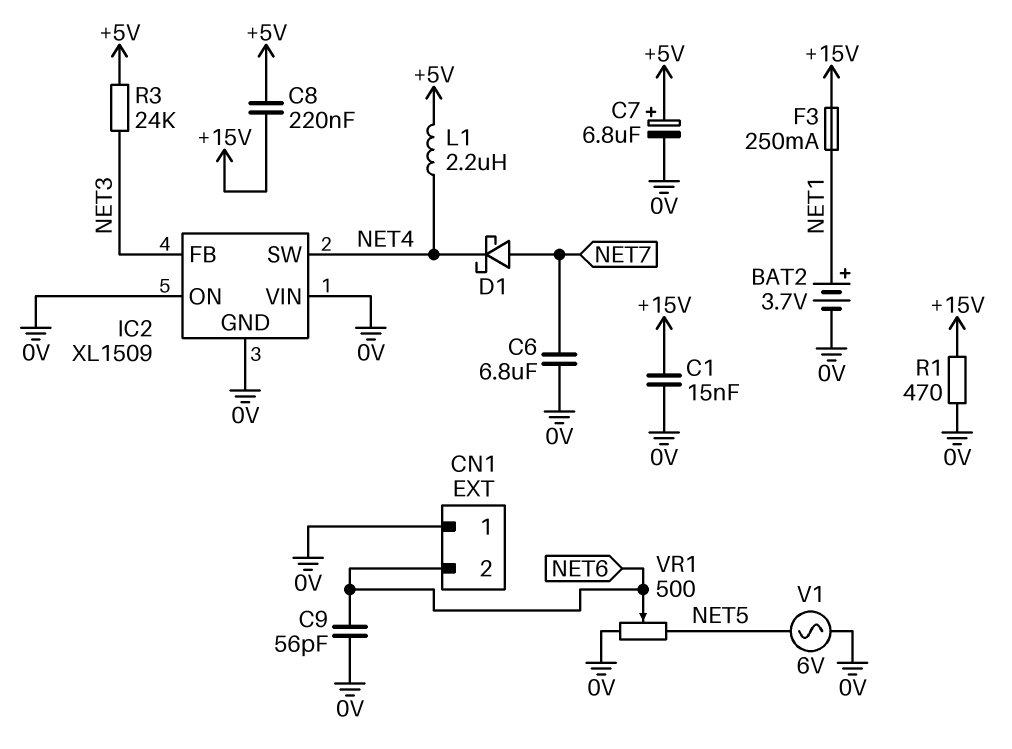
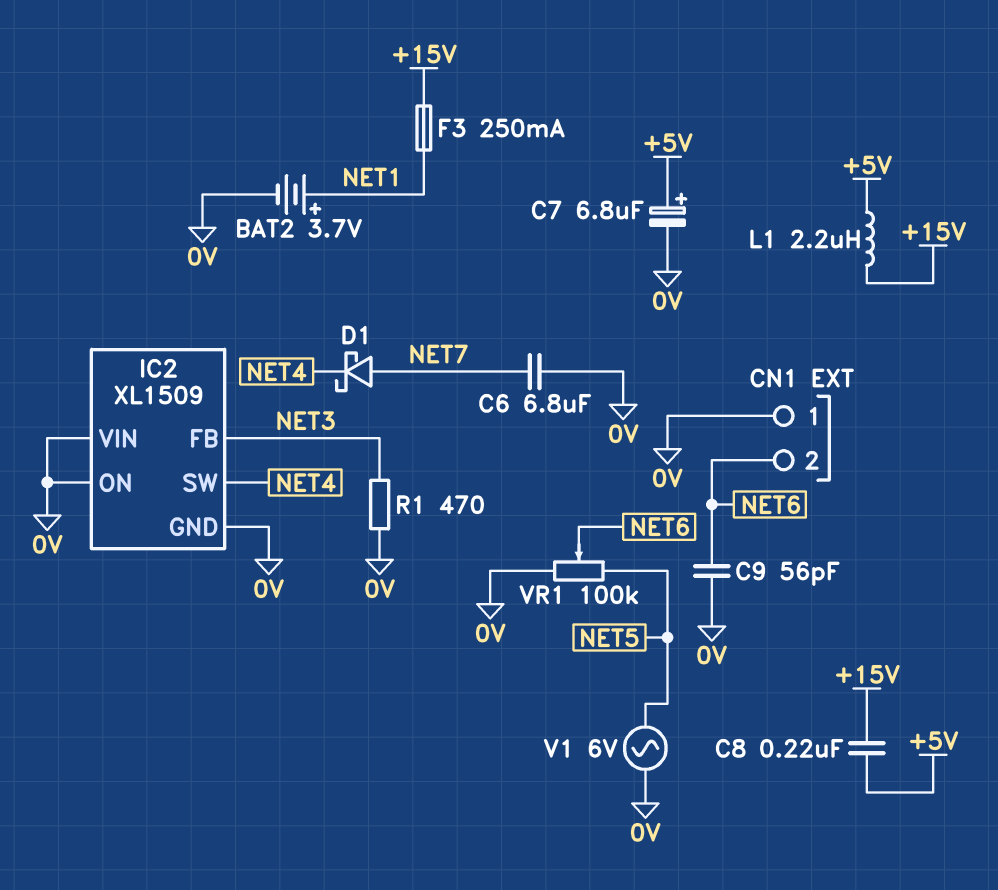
C1: 15nF (+15V, 0V) -> none
L1: 2.2uH (+5V, NET4) -> 2.2uH (+5V, +15V)
R1: 470 (+15V, 0V) -> 470 (0V, NET3)
R3: 24k (+5V, NET3) -> none
VR1: 500 (0V, NET5, wiper NET6) -> 100k (0V, NET5, wiper NET6)

